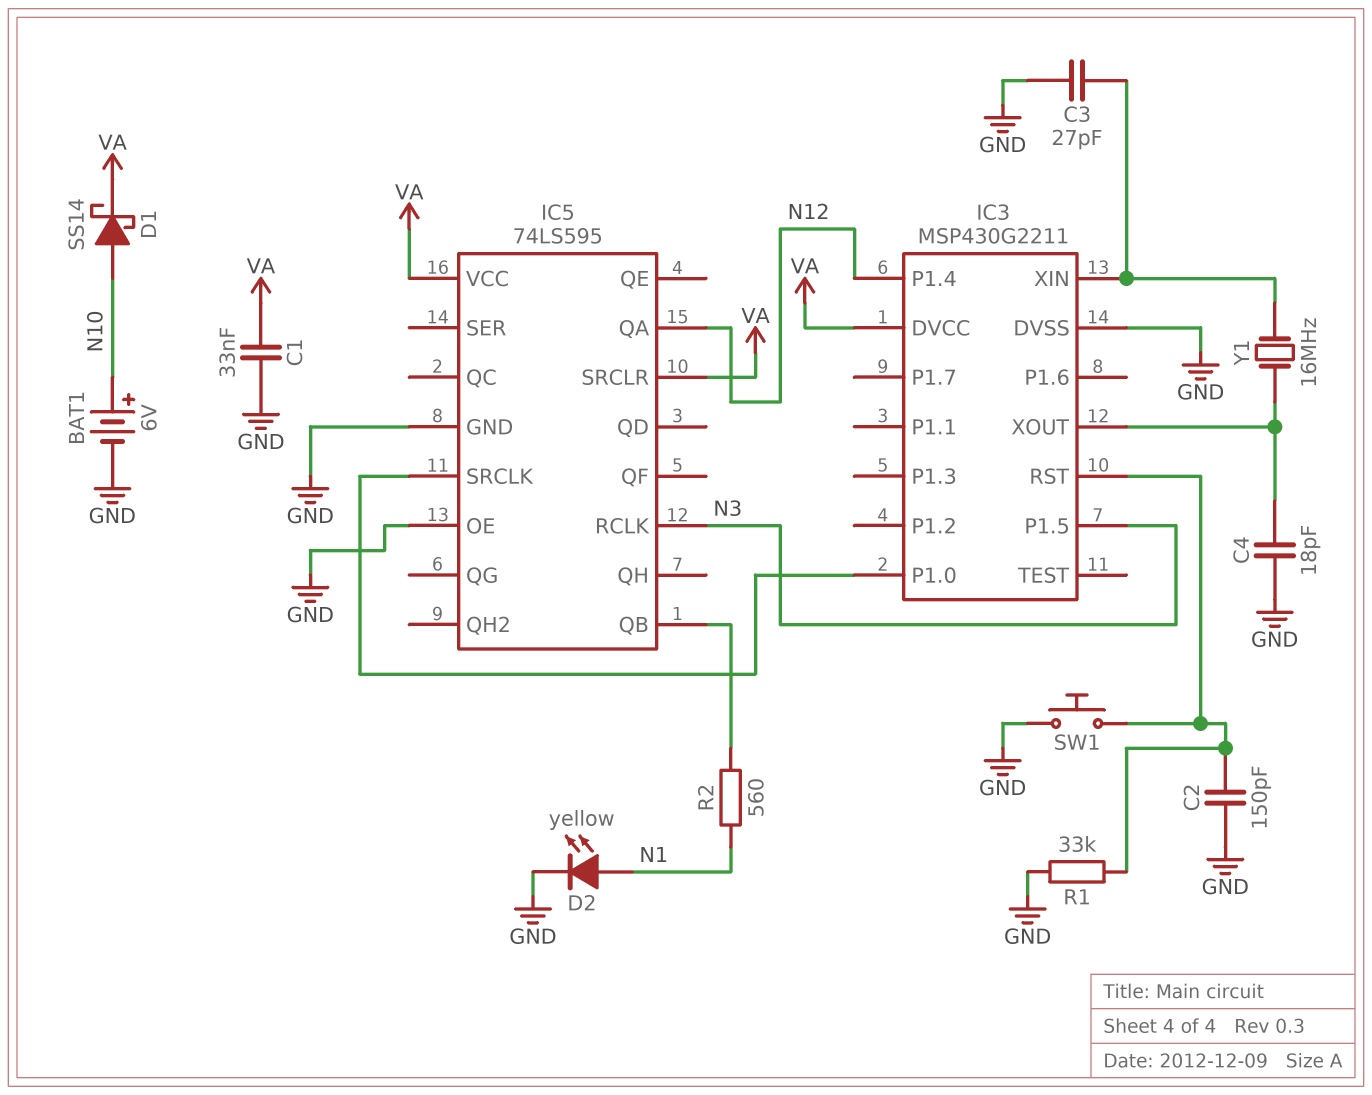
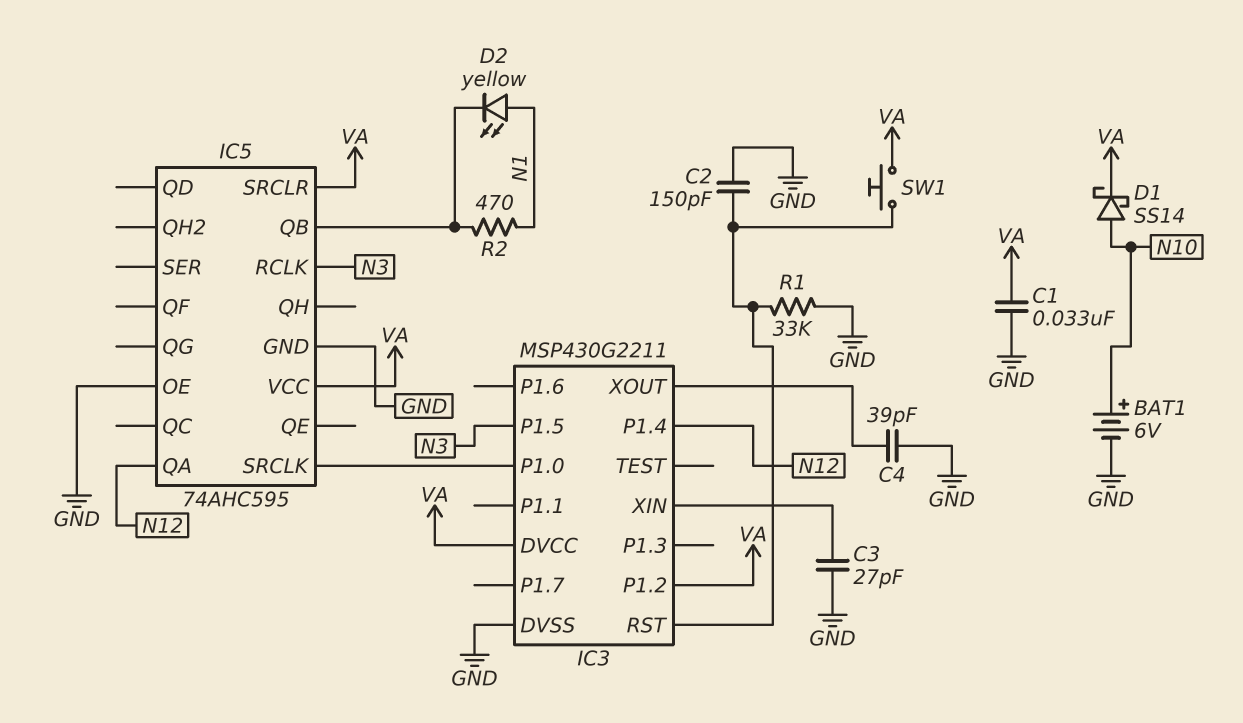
C4: 18pF (GND, IC3/XOUT) -> 39pF (GND, IC3/XOUT)
D2: LED yellow (A N1, K GND) -> LED yellow (A N1, K IC5/QB)
IC3 pin P1.2: none -> VA
IC5: 74LS595 -> 74AHC595
R2: 560 (IC5/QB, N1) -> 470 (IC5/QB, N1)
SW1: button (GND, IC3/RST) -> button (IC3/RST, VA)
Y1: 16MHz (IC3/XIN, IC3/XOUT) -> none

